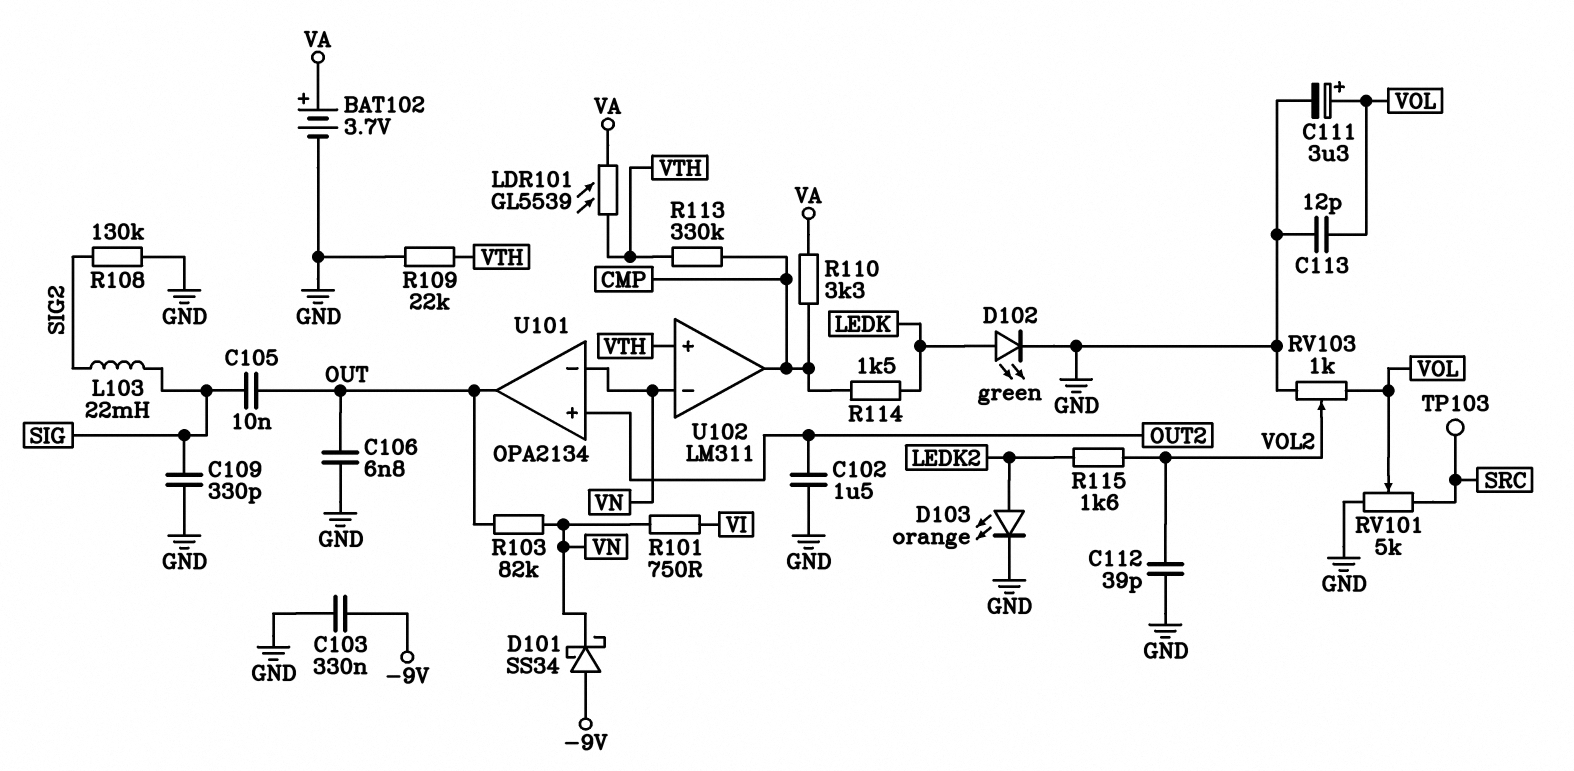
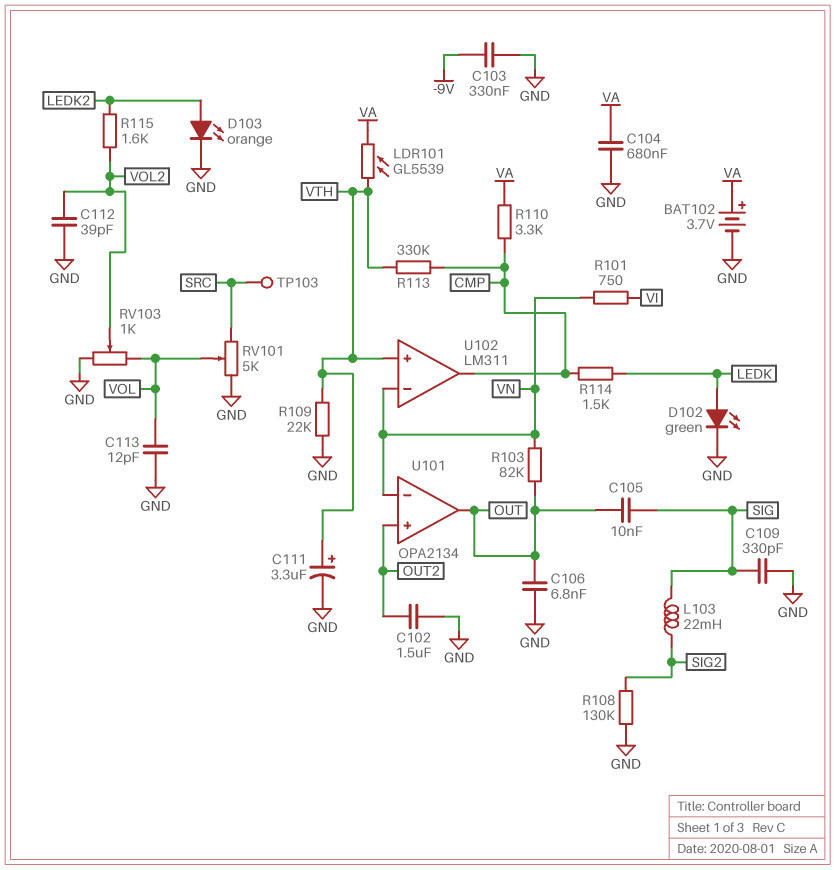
C104: none -> 680nF (GND, VA)
C111: 3.3uF (plus VOL, minus GND) -> 3.3uF (plus VTH, minus GND)
D101: schottky SS34 (A -9V, K VN) -> none

